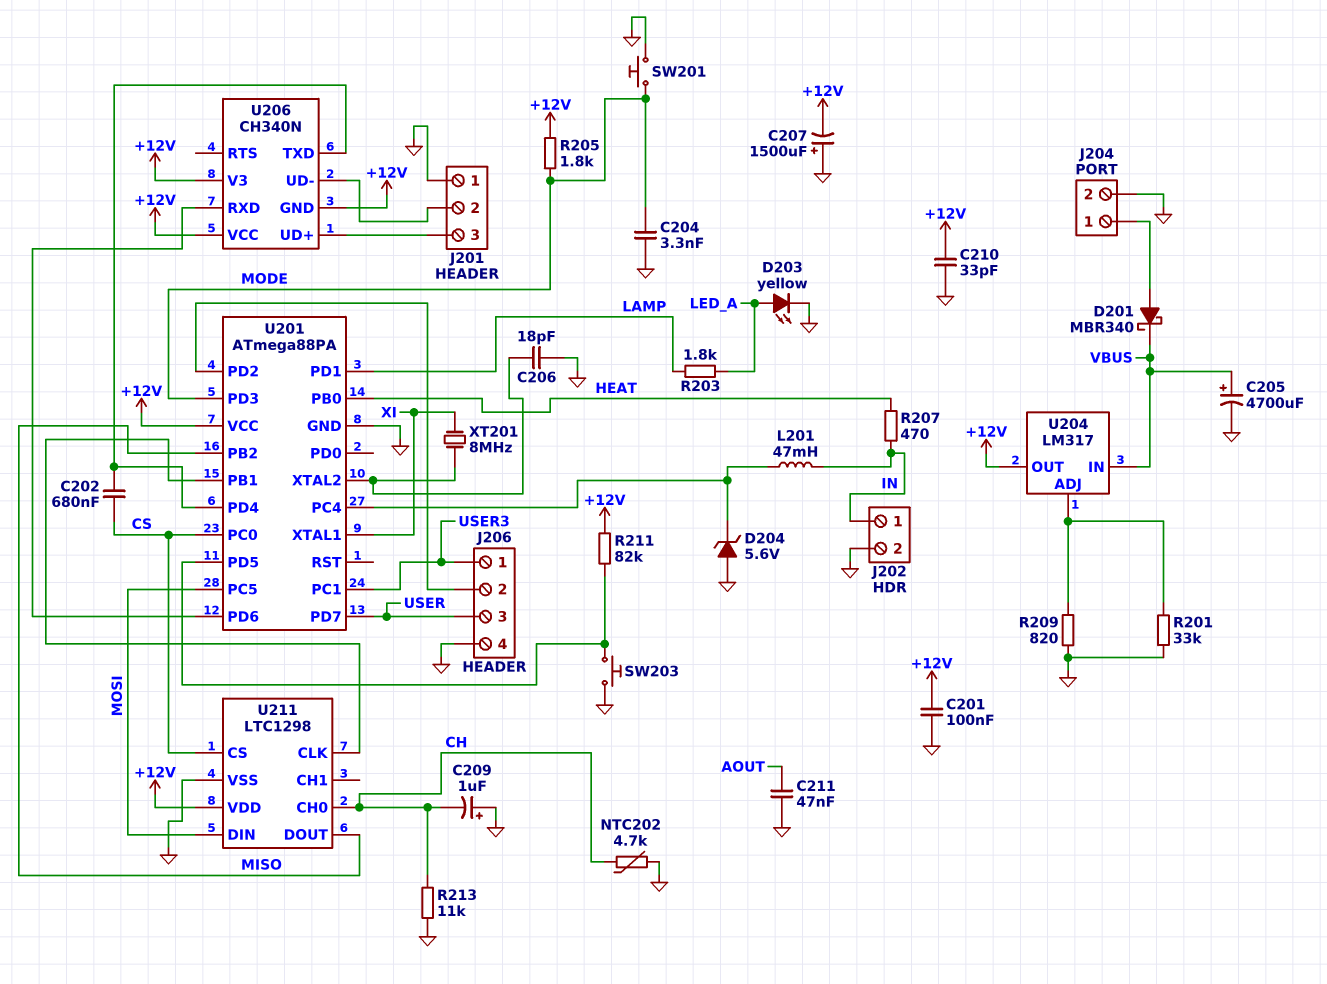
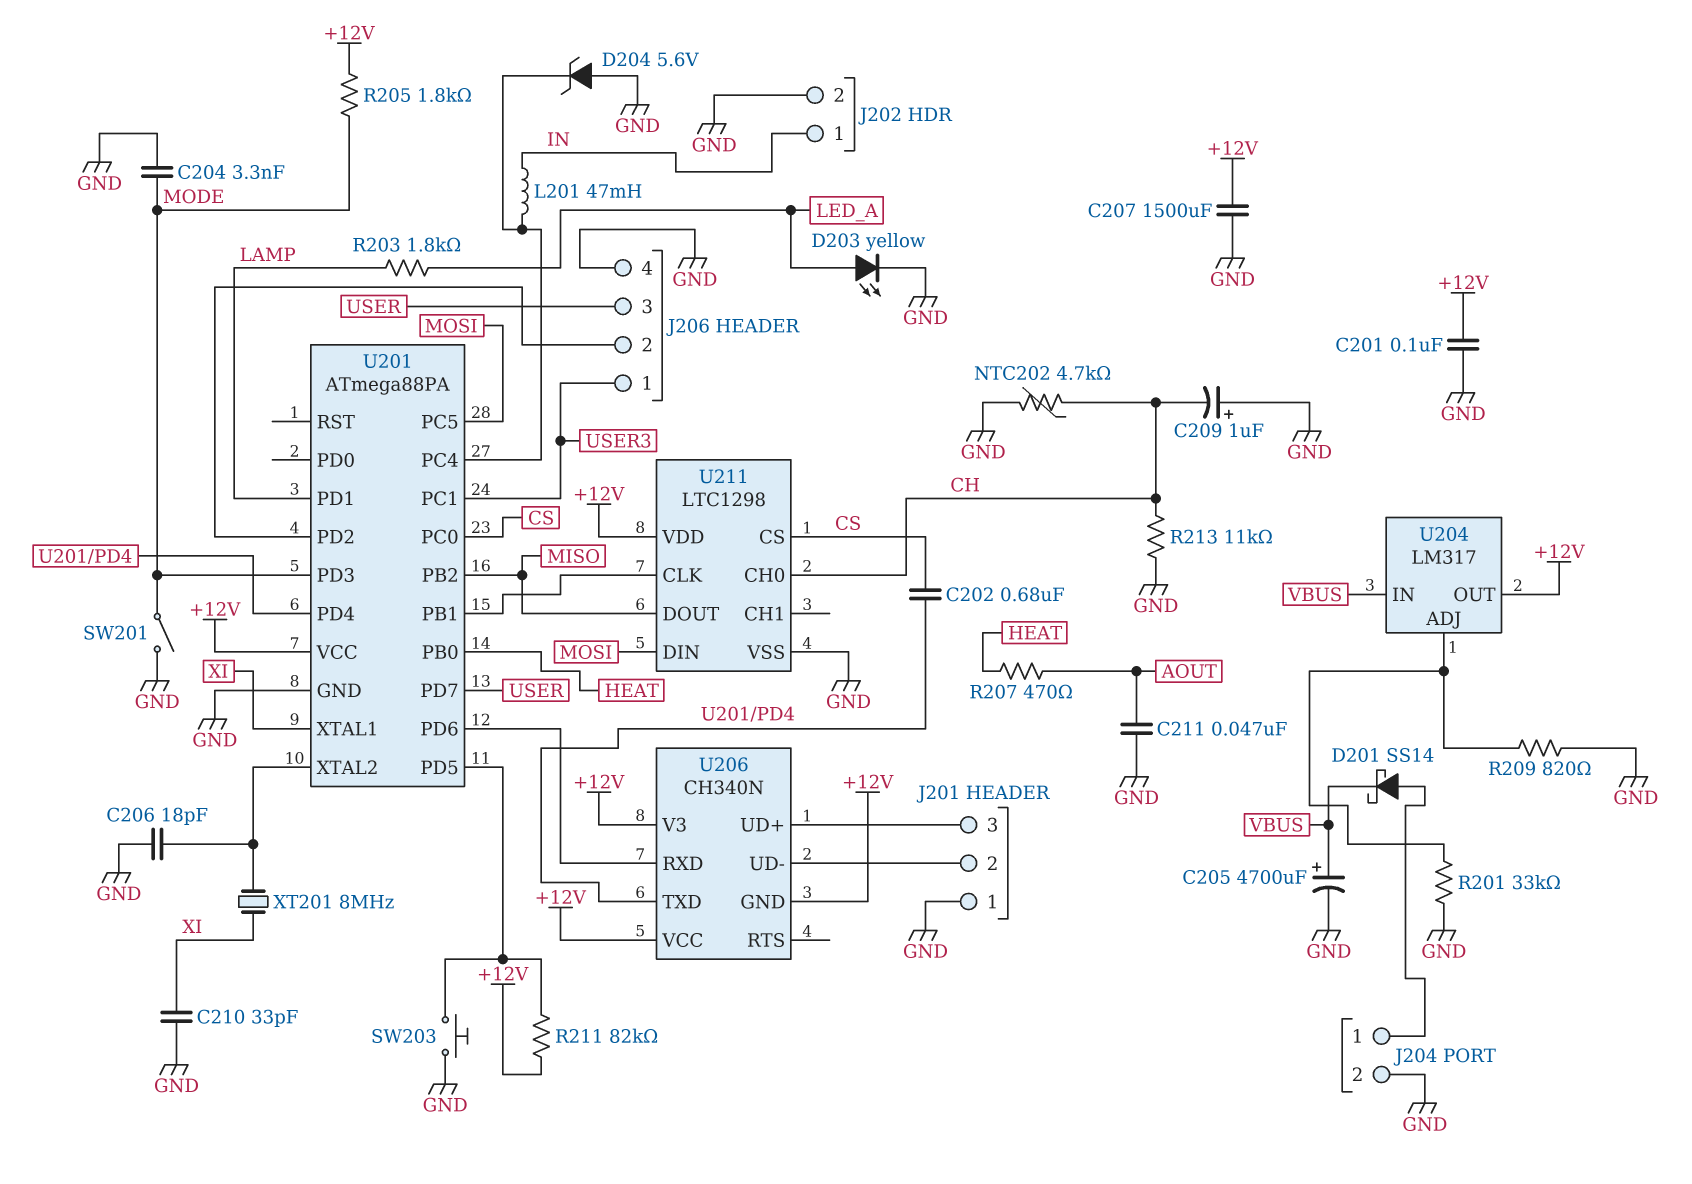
C207: 1500uF (plus GND, minus +12V) -> 1500uF (+12V, GND)
C210: 33pF (+12V, GND) -> 33pF (GND, XI)
D201: schottky MBR340 (A J204/1, K VBUS) -> schottky SS14 (A J204/1, K VBUS)
R207: 470 (HEAT, IN) -> 470 (AOUT, HEAT)
SW201: button (GND, MODE) -> switch (GND, MODE)

